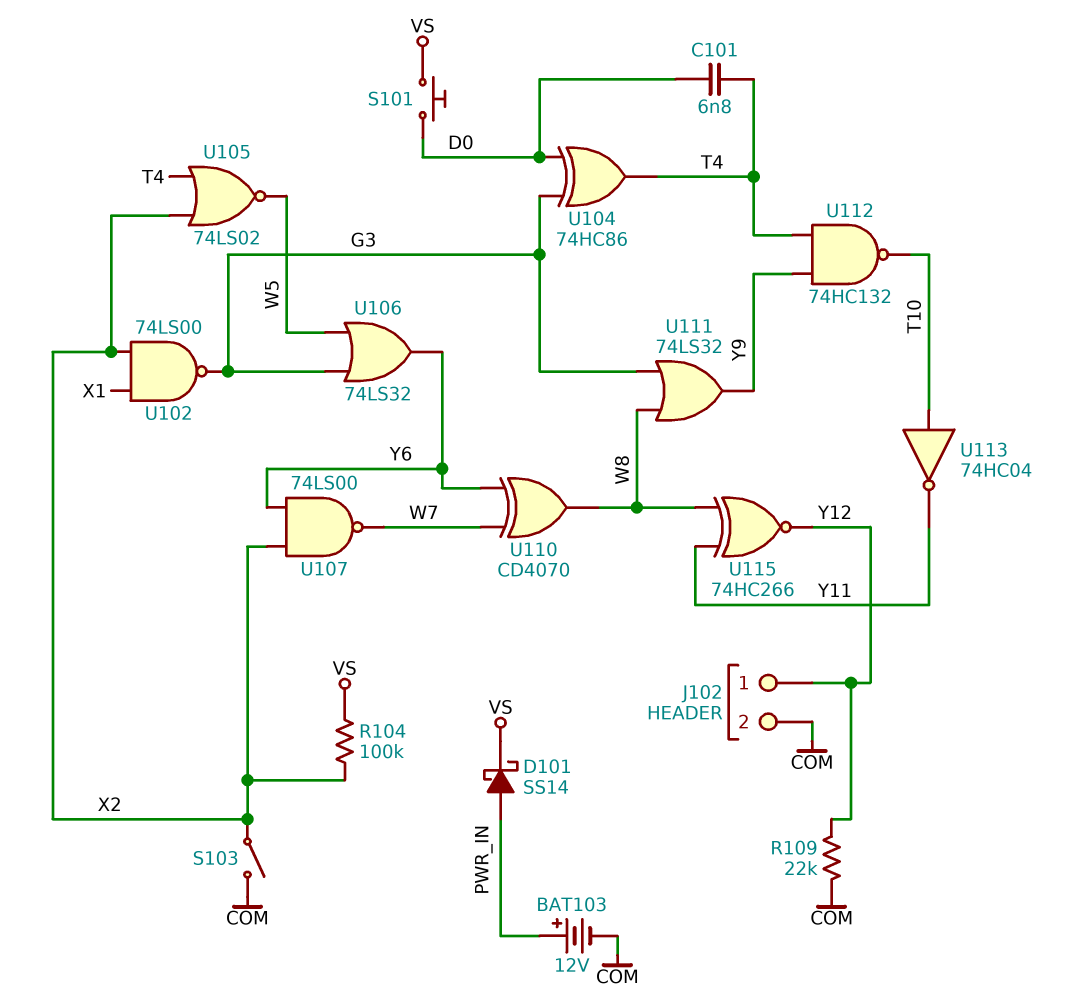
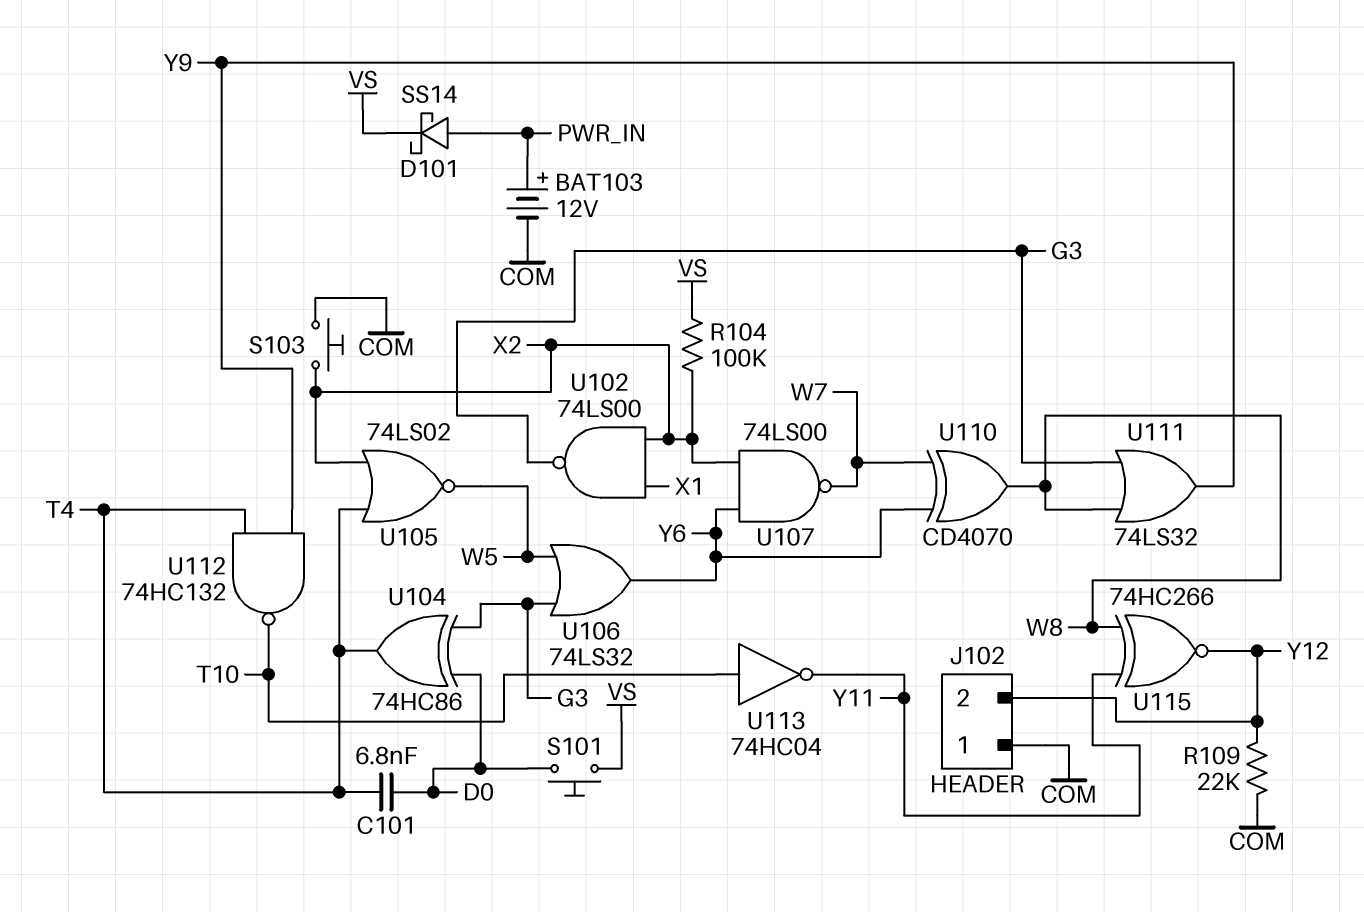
J102 pin 1: Y12 -> COM
J102 pin 2: COM -> Y12
S103: switch (COM, X2) -> button (COM, X2)

